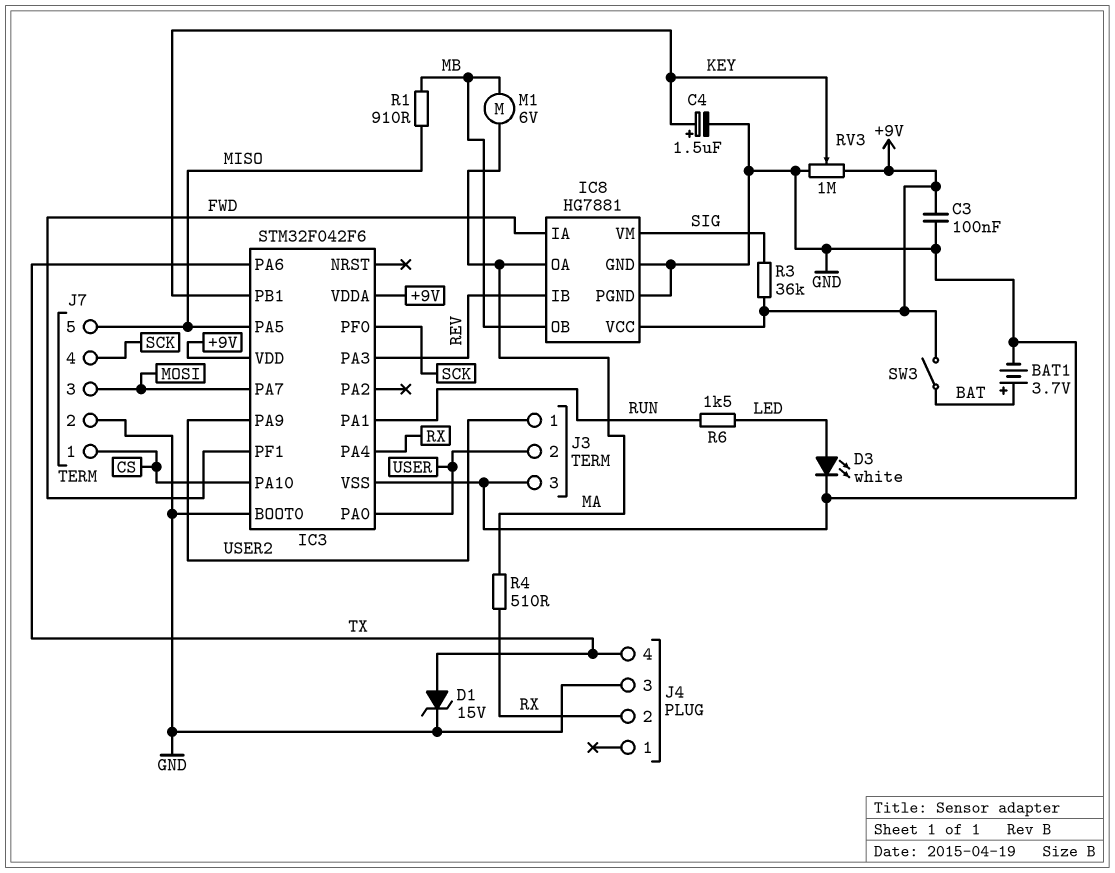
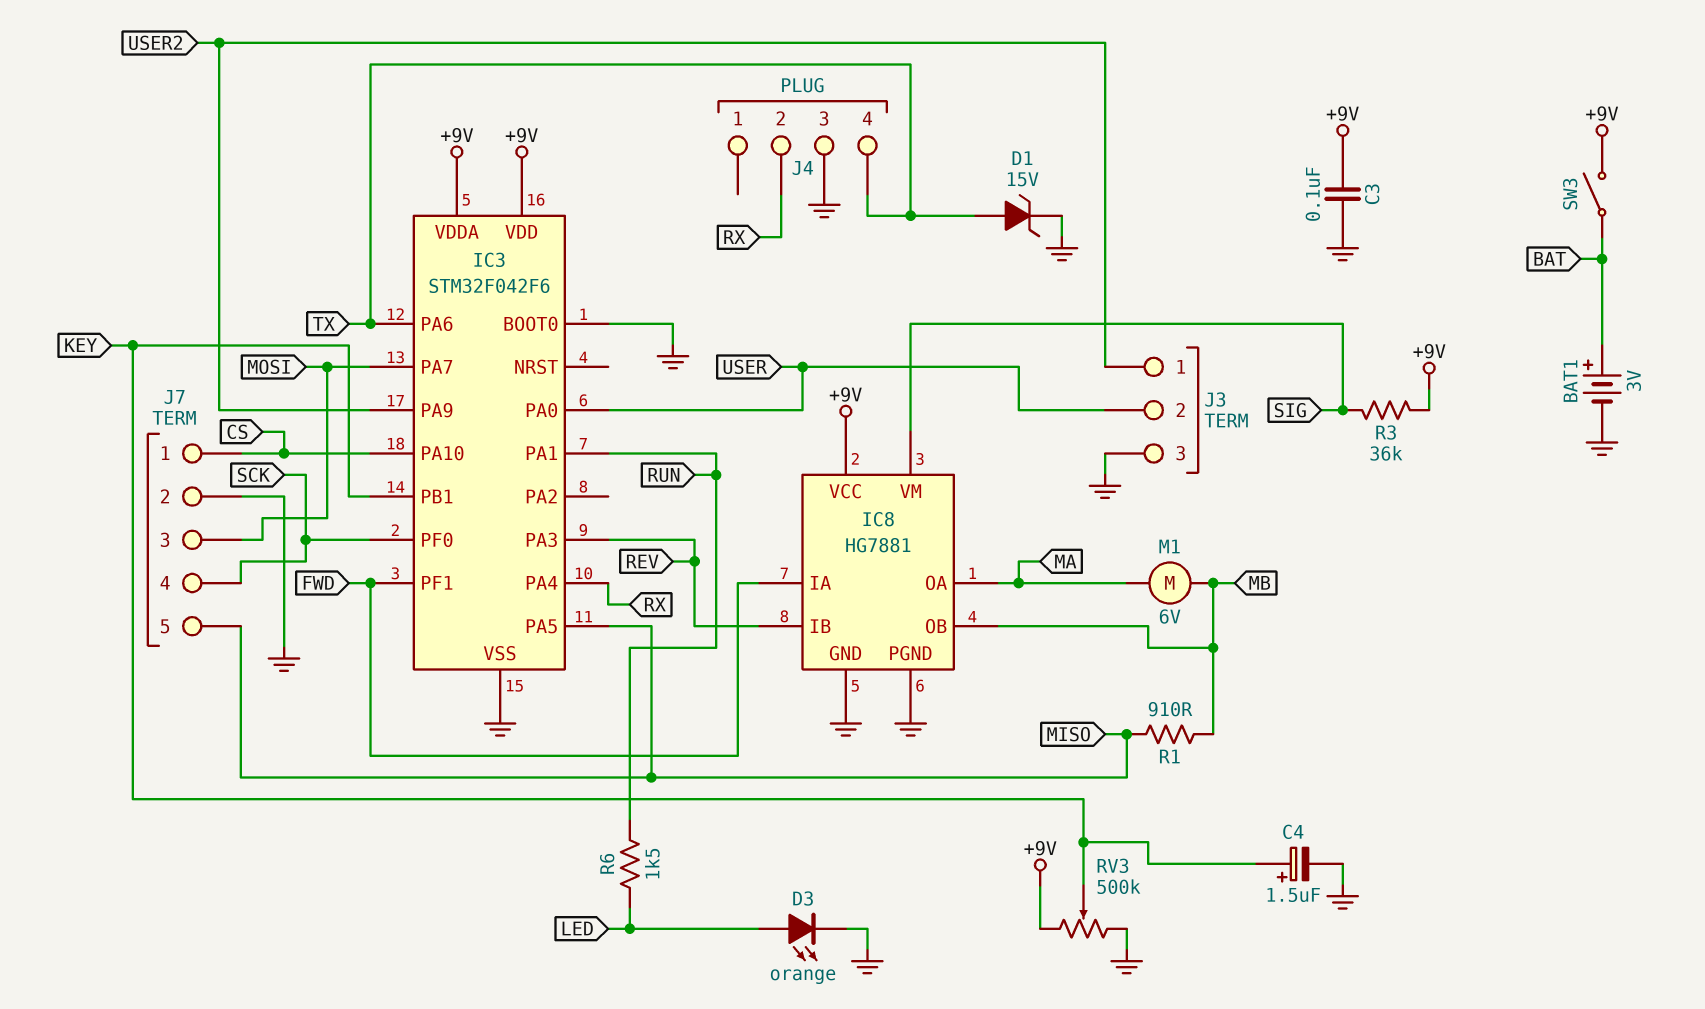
BAT1: 3.7V (plus BAT, minus GND) -> 3V (plus BAT, minus GND)
D3: LED white (A LED, K GND) -> LED orange (A LED, K GND)
R4: 510 (MA, RX) -> none
RV3: 1M (+9V, GND, wiper KEY) -> 500k (+9V, GND, wiper KEY)

